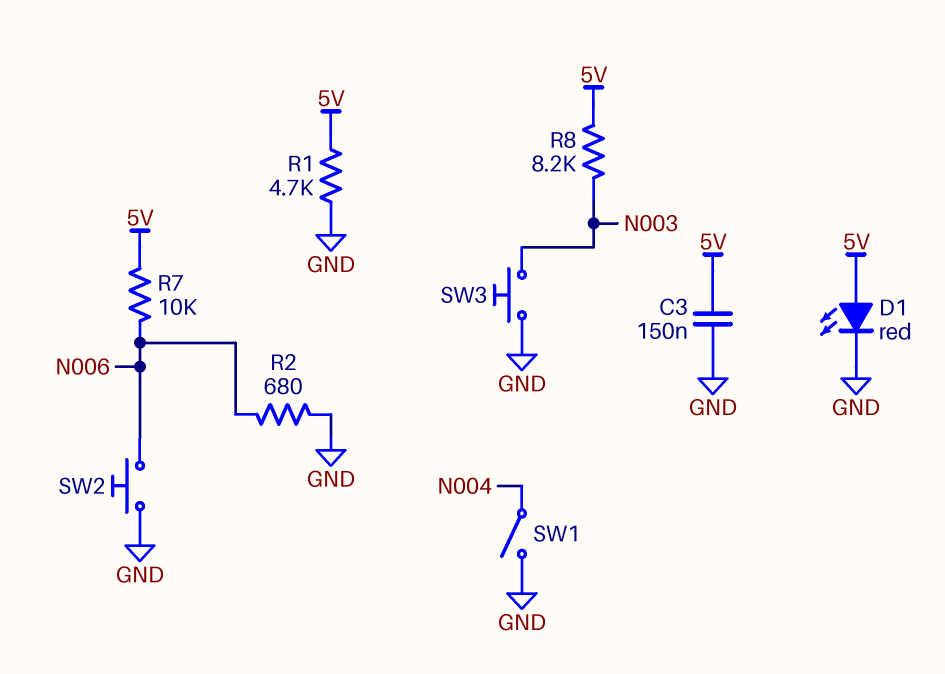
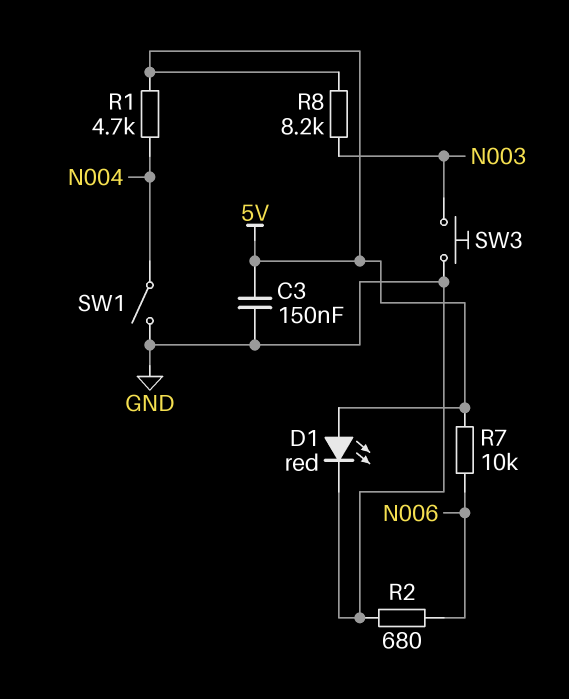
R1: 4.7k (5V, GND) -> 4.7k (5V, N004)
SW2: button (GND, N006) -> none

